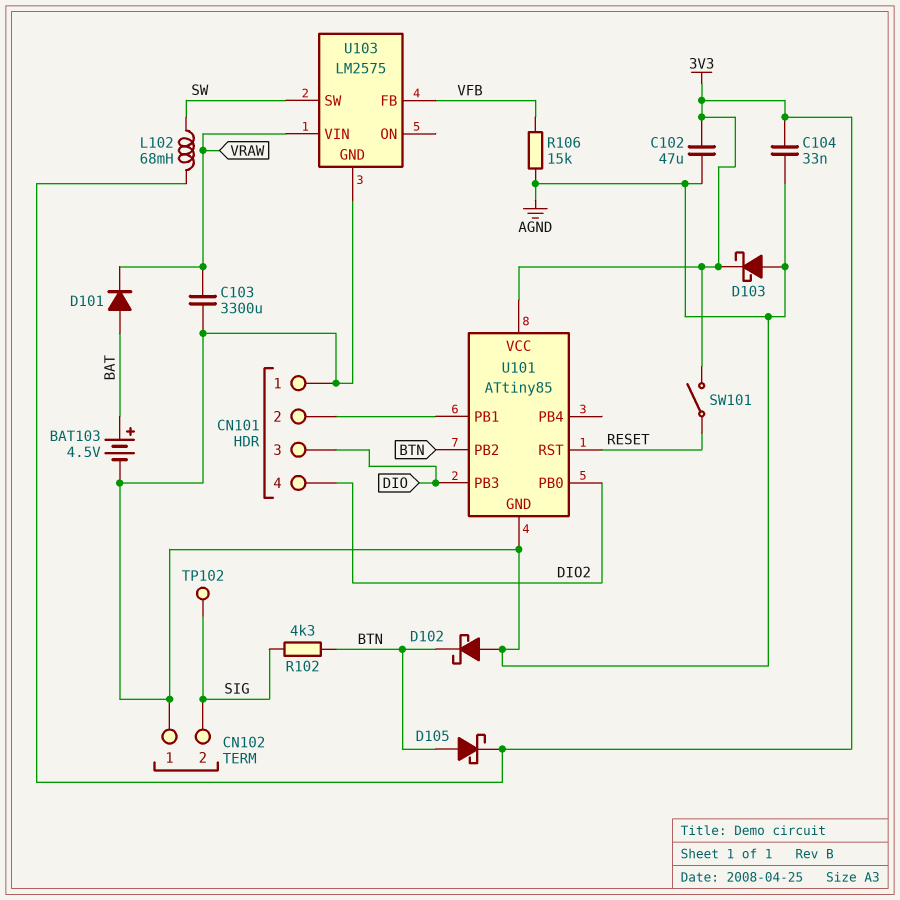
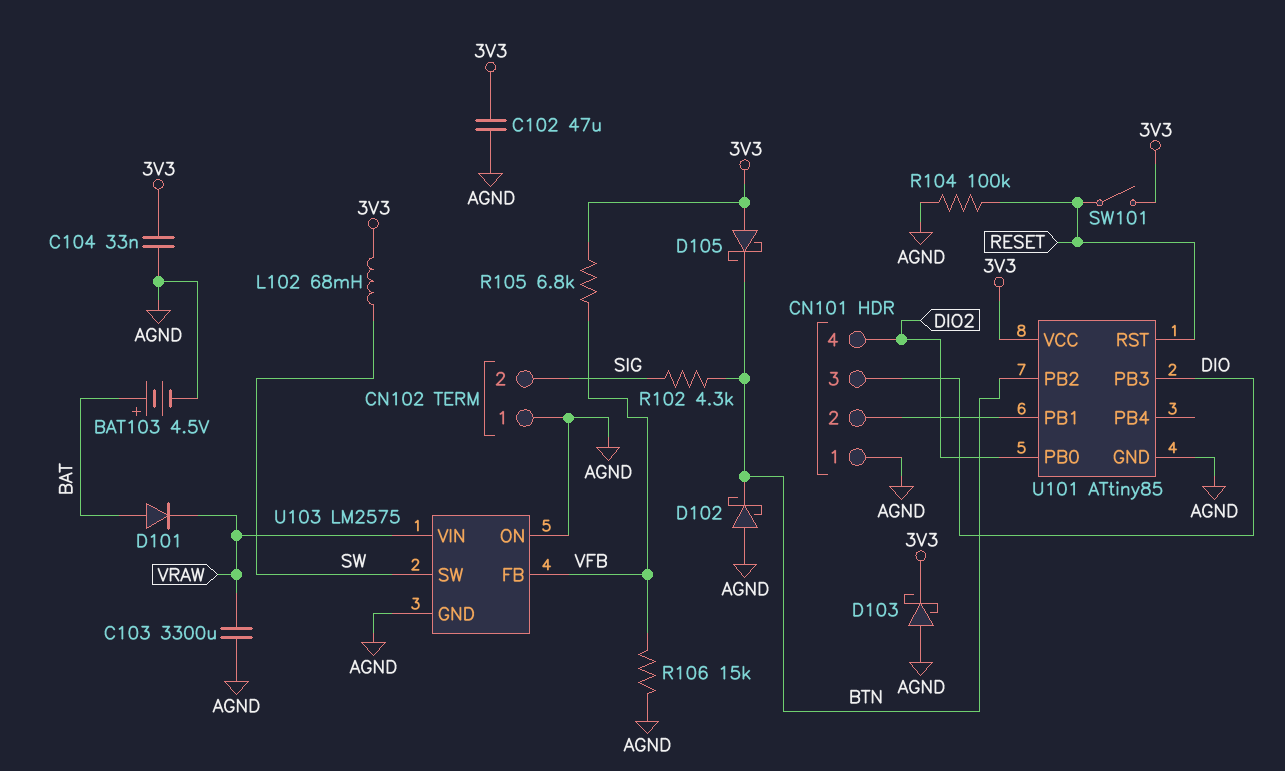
D105: schottky (A BTN, K 3V3) -> schottky (A 3V3, K BTN)
R104: none -> 100k (AGND, RESET)
R105: none -> 6.8k (3V3, VFB)
TP102: test point (SIG) -> none
U103 pin ON: none -> AGND

